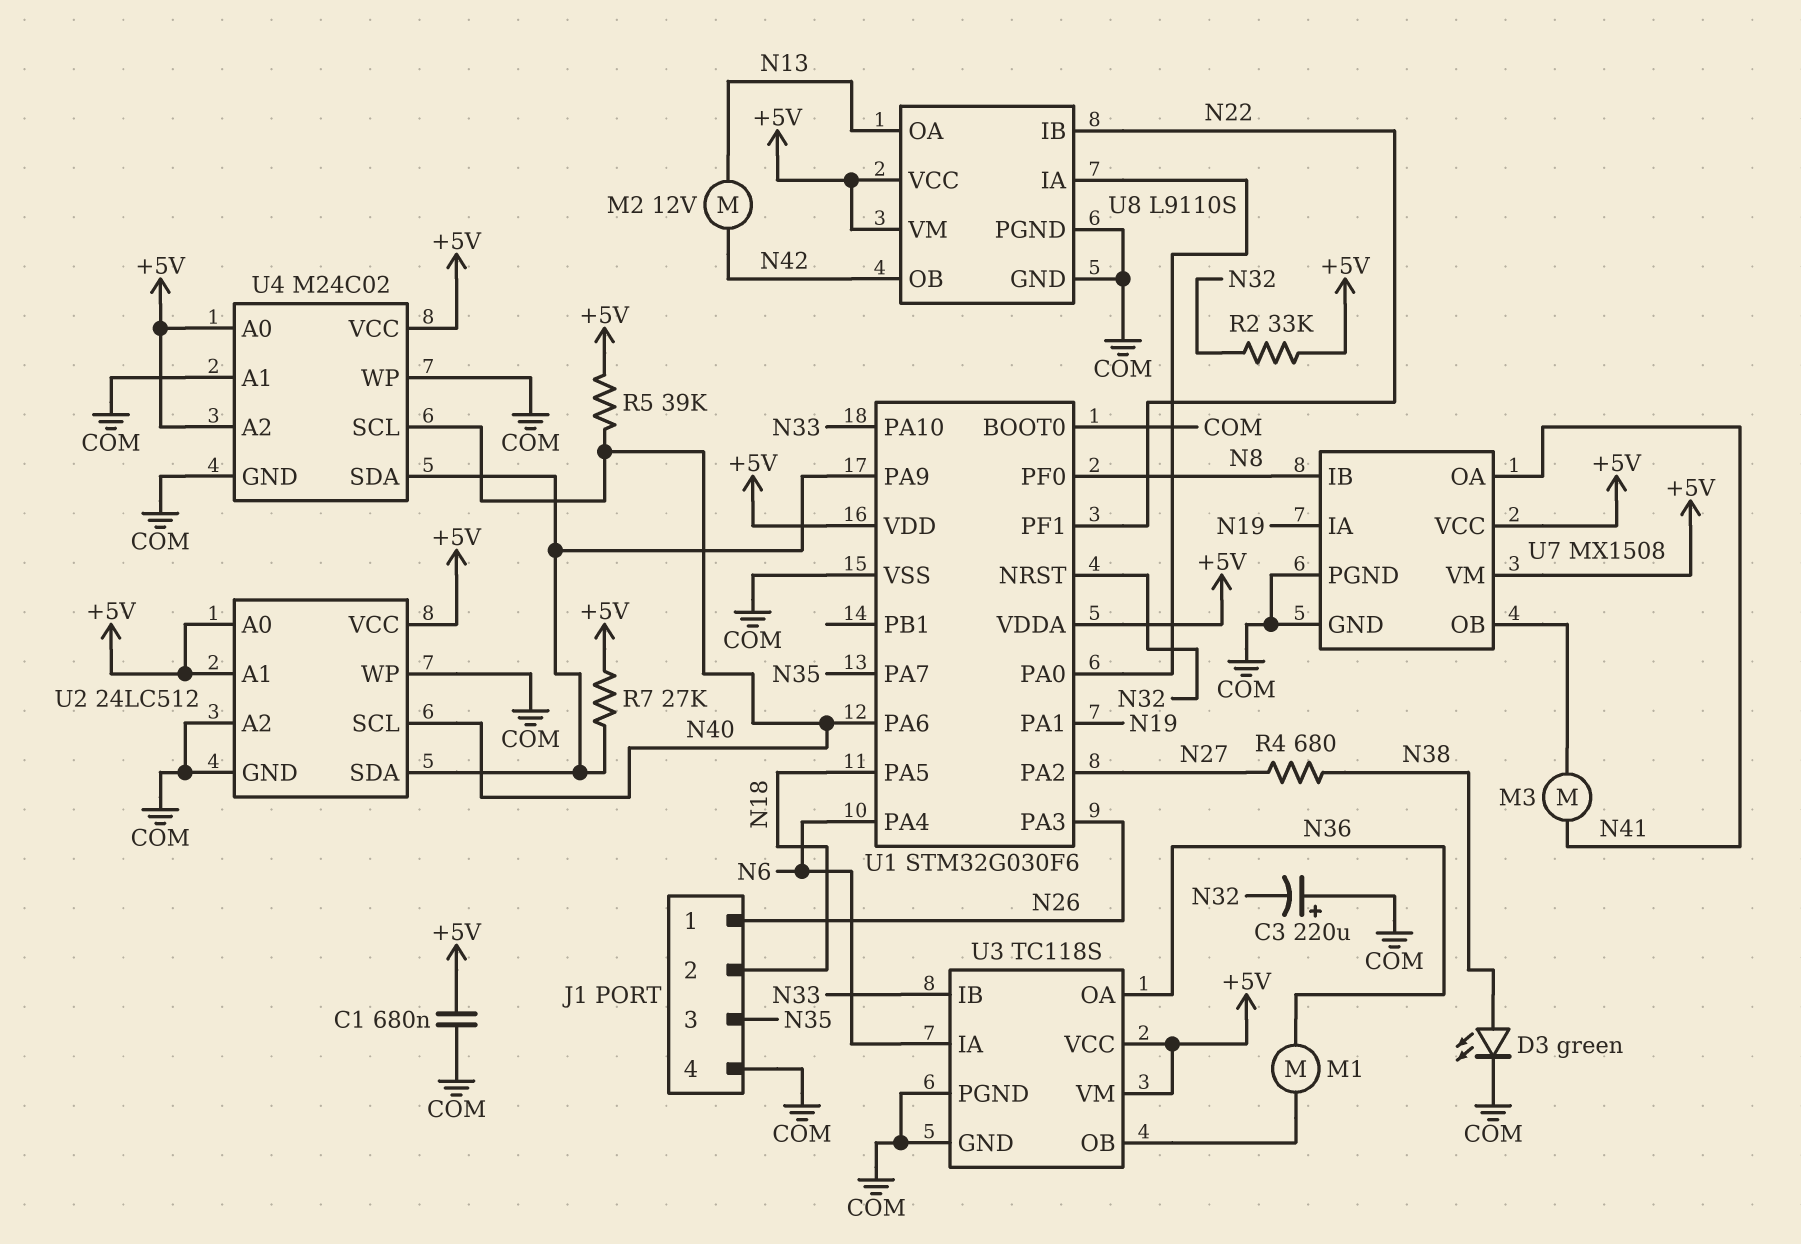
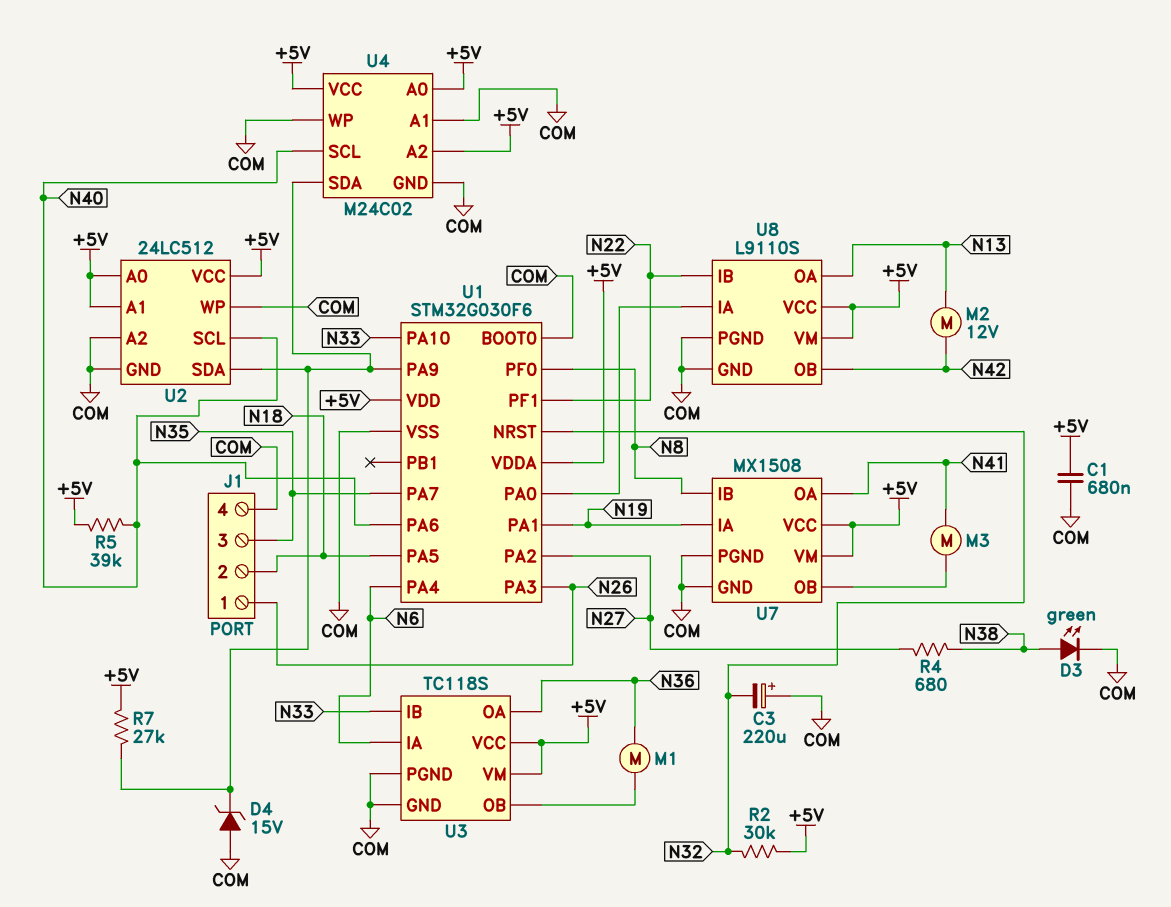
D4: none -> zener 15V (A COM, K U1/PA9)
R2: 33k (+5V, N32) -> 30k (+5V, N32)

